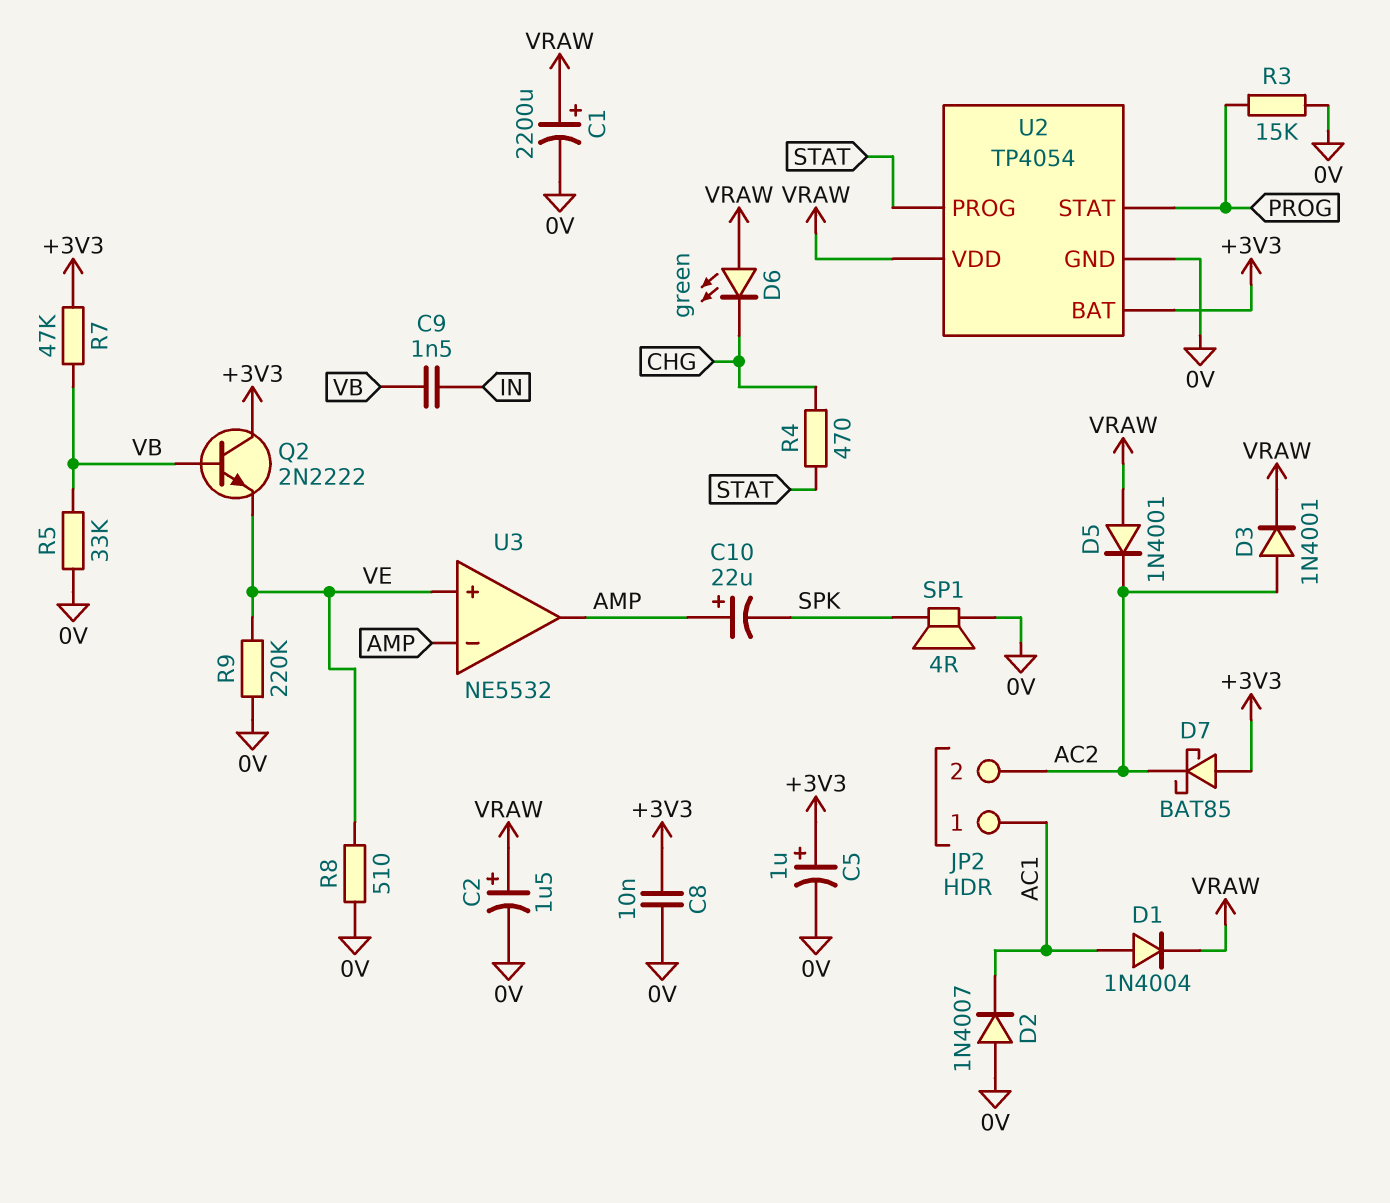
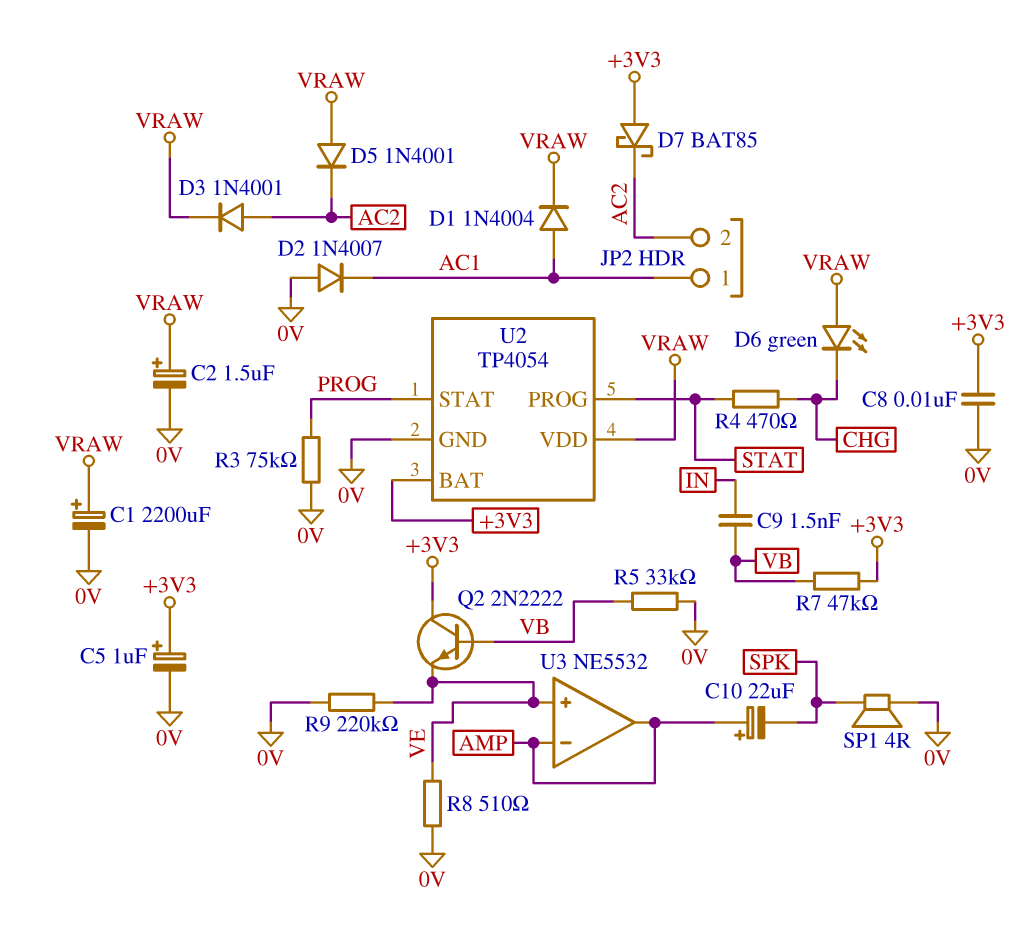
R3: 15k (0V, PROG) -> 75k (0V, PROG)

